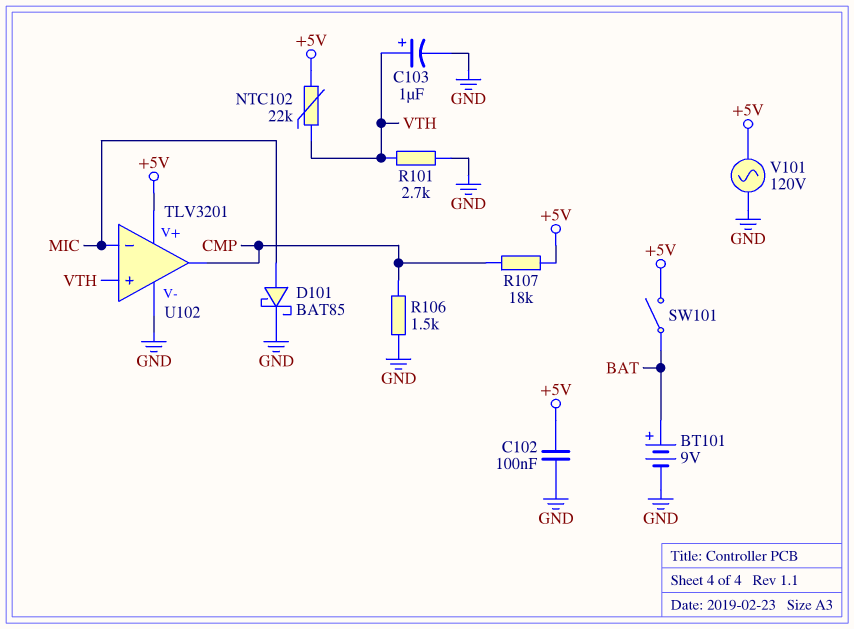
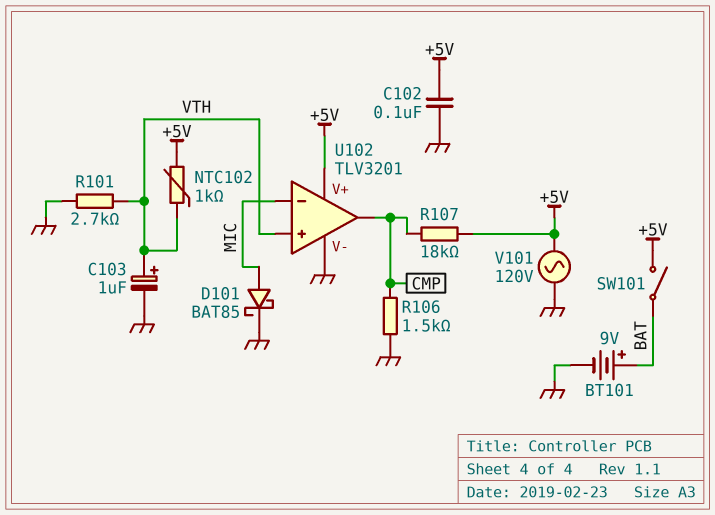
NTC102: 22k (+5V, VTH) -> 1k (+5V, VTH)

